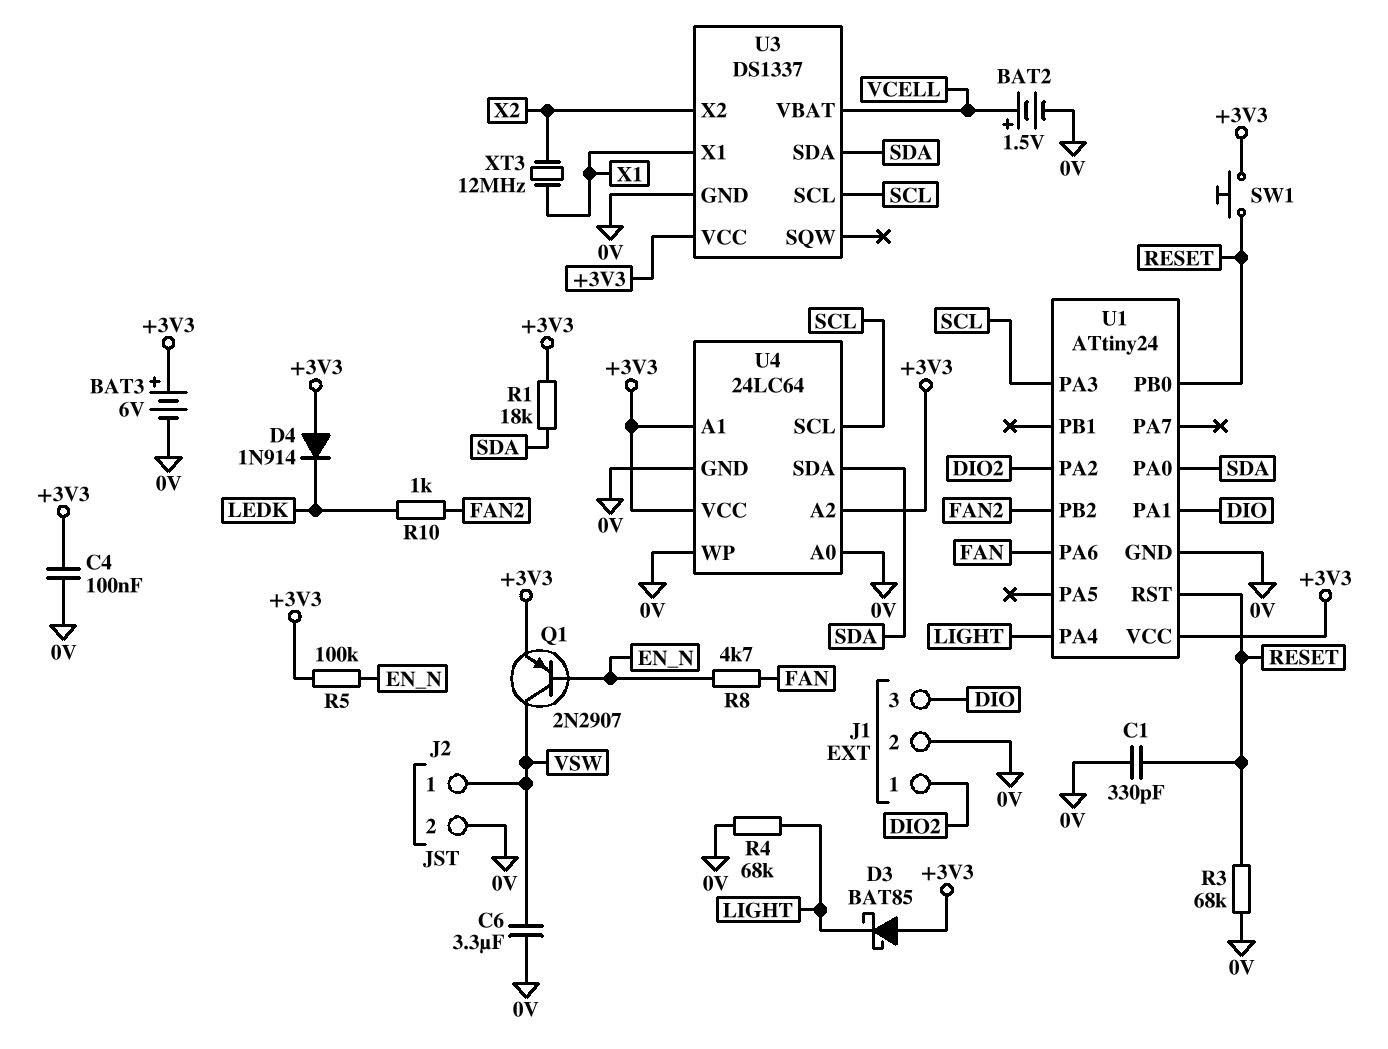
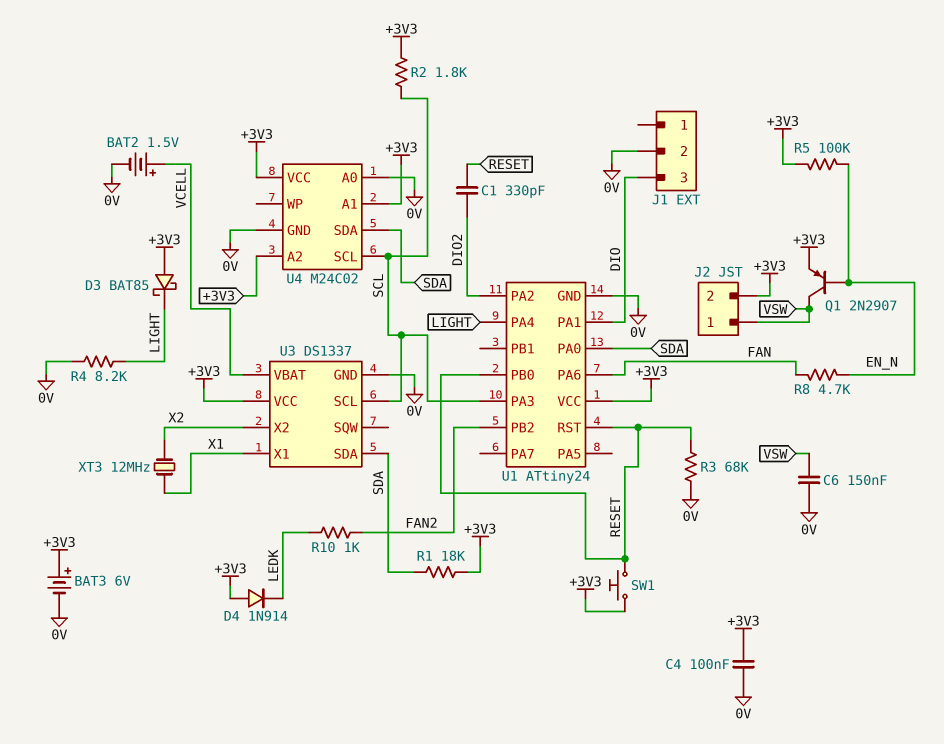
C1: 330pF (0V, RESET) -> 330pF (DIO2, RESET)
C6: 3.3uF (0V, VSW) -> 150nF (0V, VSW)
J1 pin 1: DIO2 -> none
J2 pin 2: 0V -> +3V3
R2: none -> 1.8k (+3V3, SCL)
R4: 68k (0V, LIGHT) -> 8.2k (0V, LIGHT)
U4: 24LC64 -> M24C02
U4 pin WP: 0V -> none

